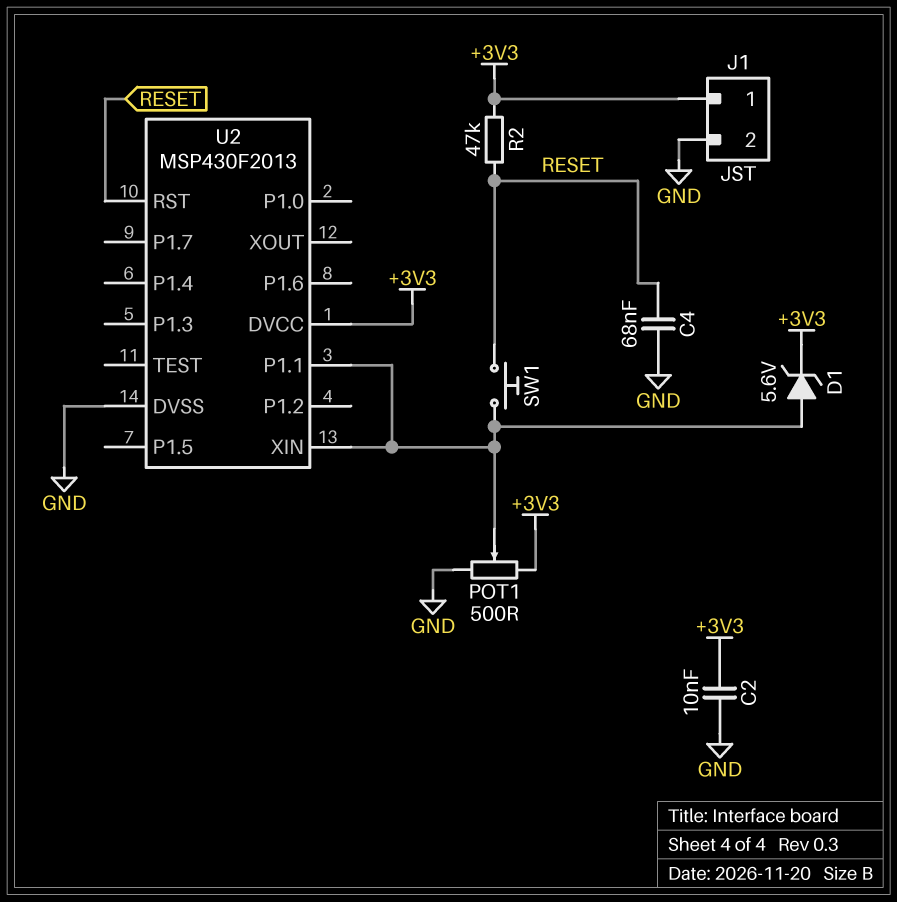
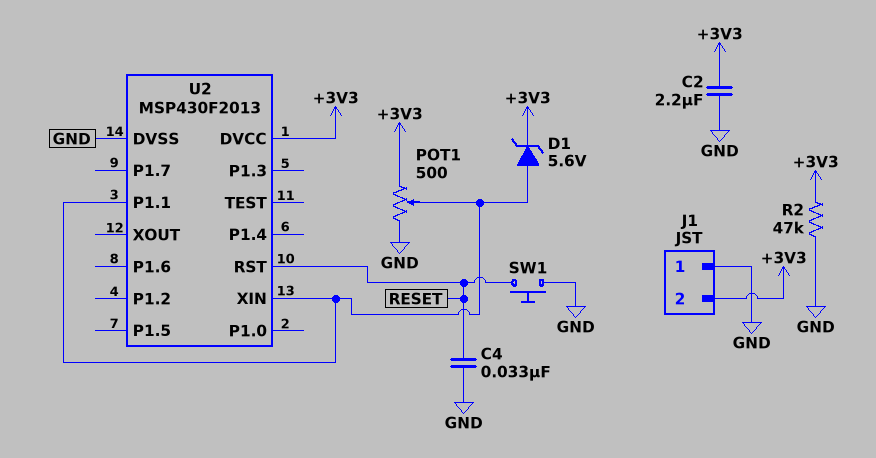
C2: 10nF (+3V3, GND) -> 2.2uF (+3V3, GND)
C4: 68nF (GND, RESET) -> 33nF (GND, RESET)
J1 pin 1: +3V3 -> GND
J1 pin 2: GND -> +3V3
R2: 47k (+3V3, RESET) -> 47k (+3V3, GND)
SW1: button (RESET, U2/P1.1) -> button (GND, RESET)

